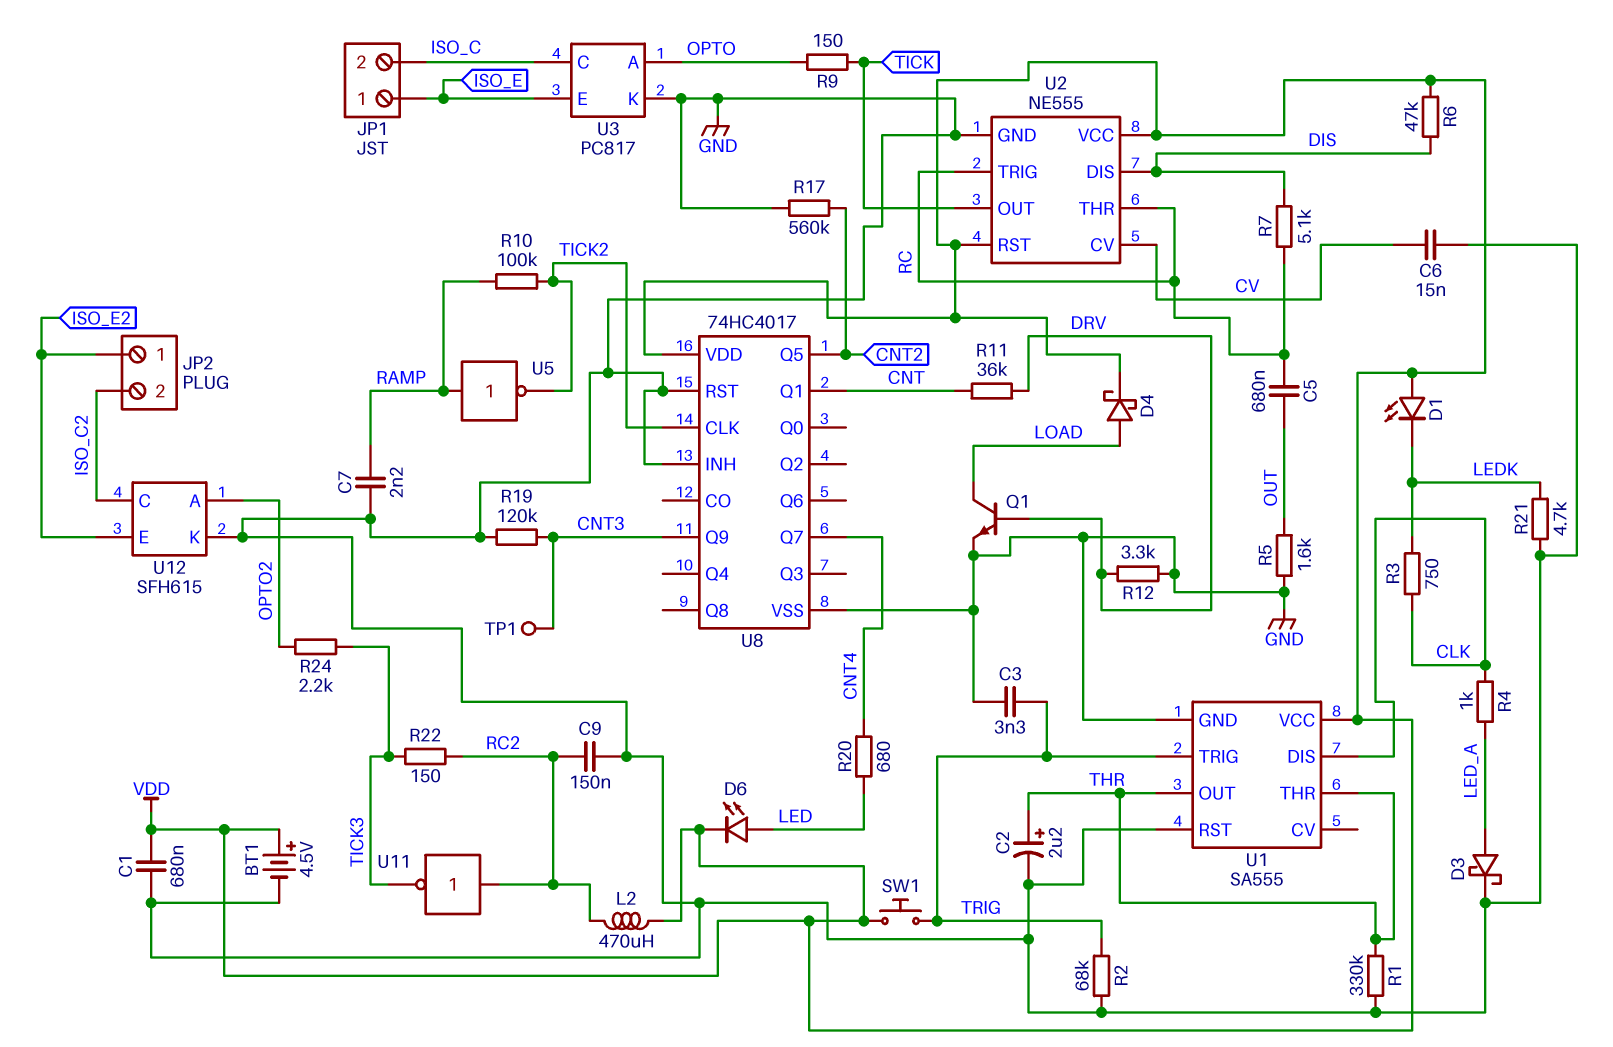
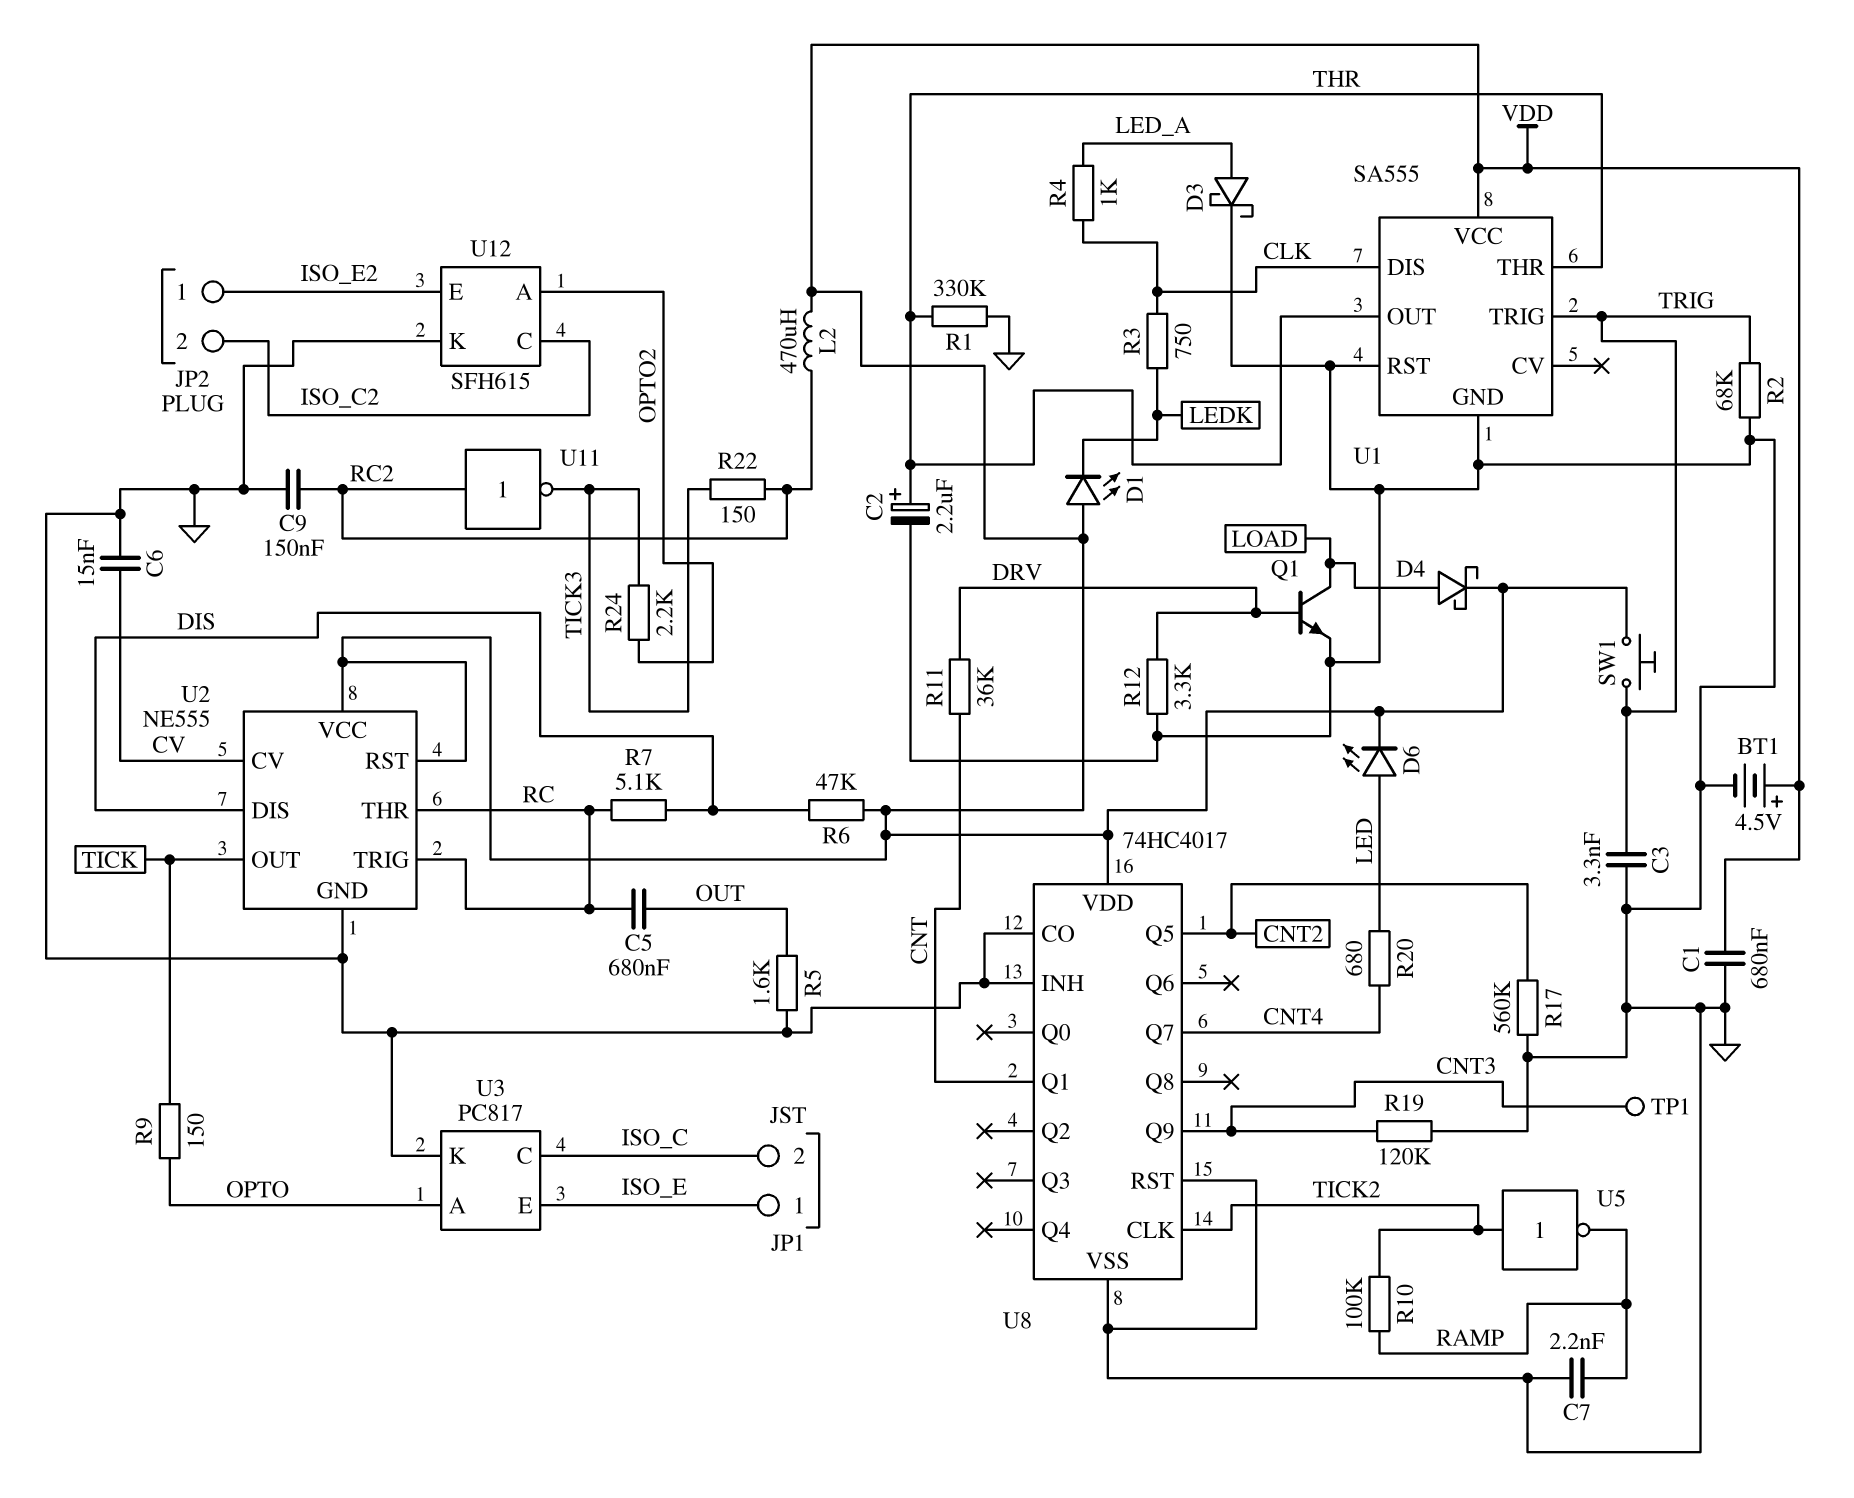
R21: 4.7k (GND, LEDK) -> none
U5: NOT (in RAMP, out TICK2) -> NOT (in TICK2, out RAMP)
U8 pin CO: none -> GND

